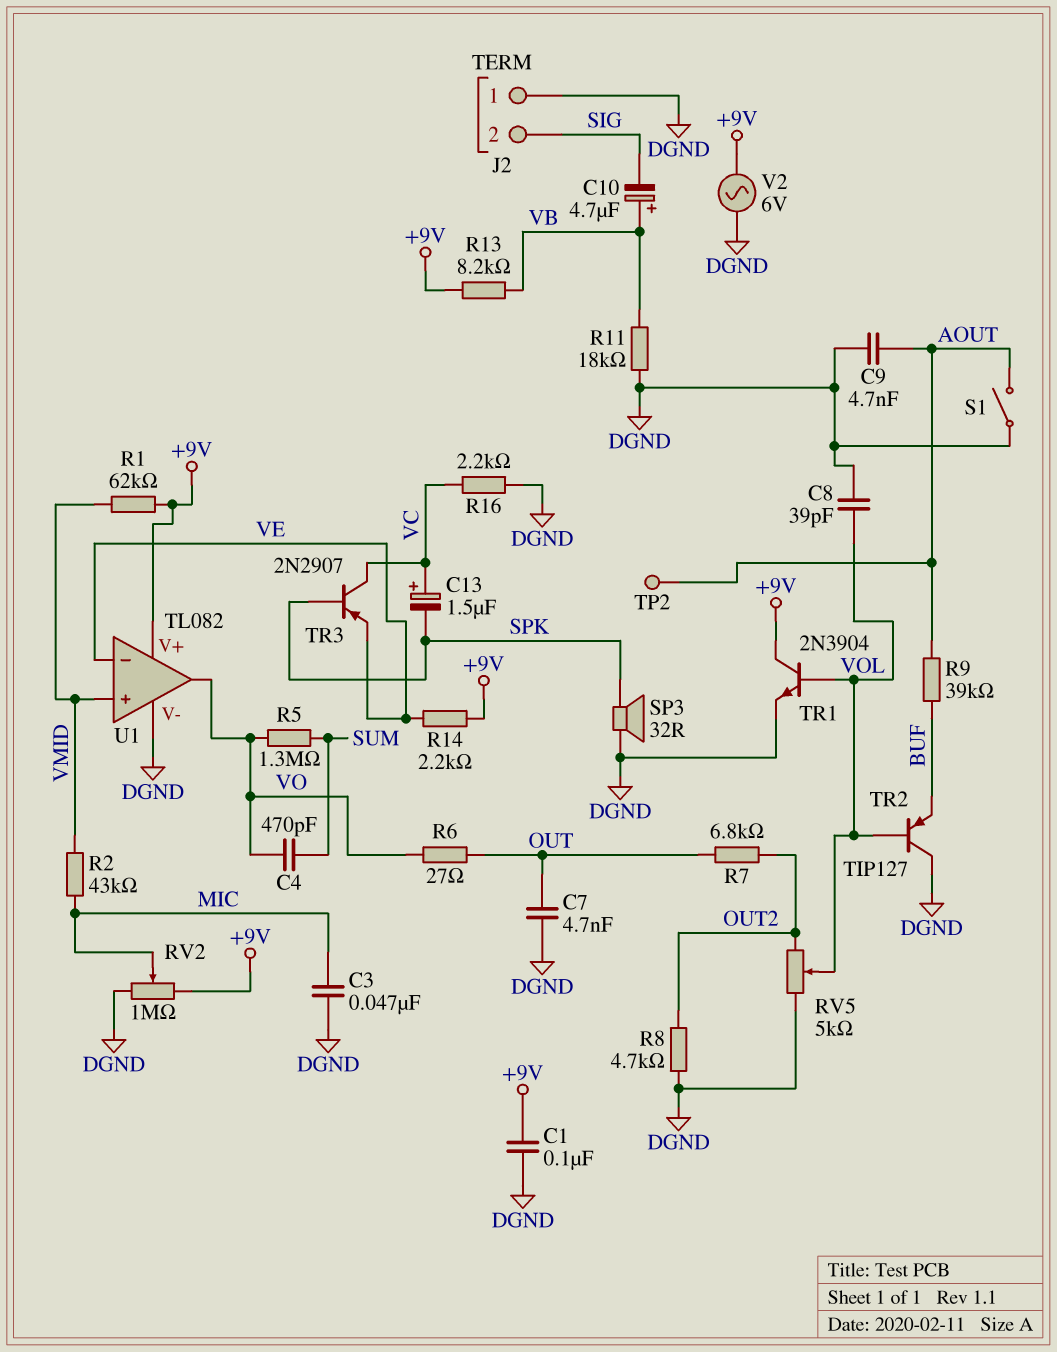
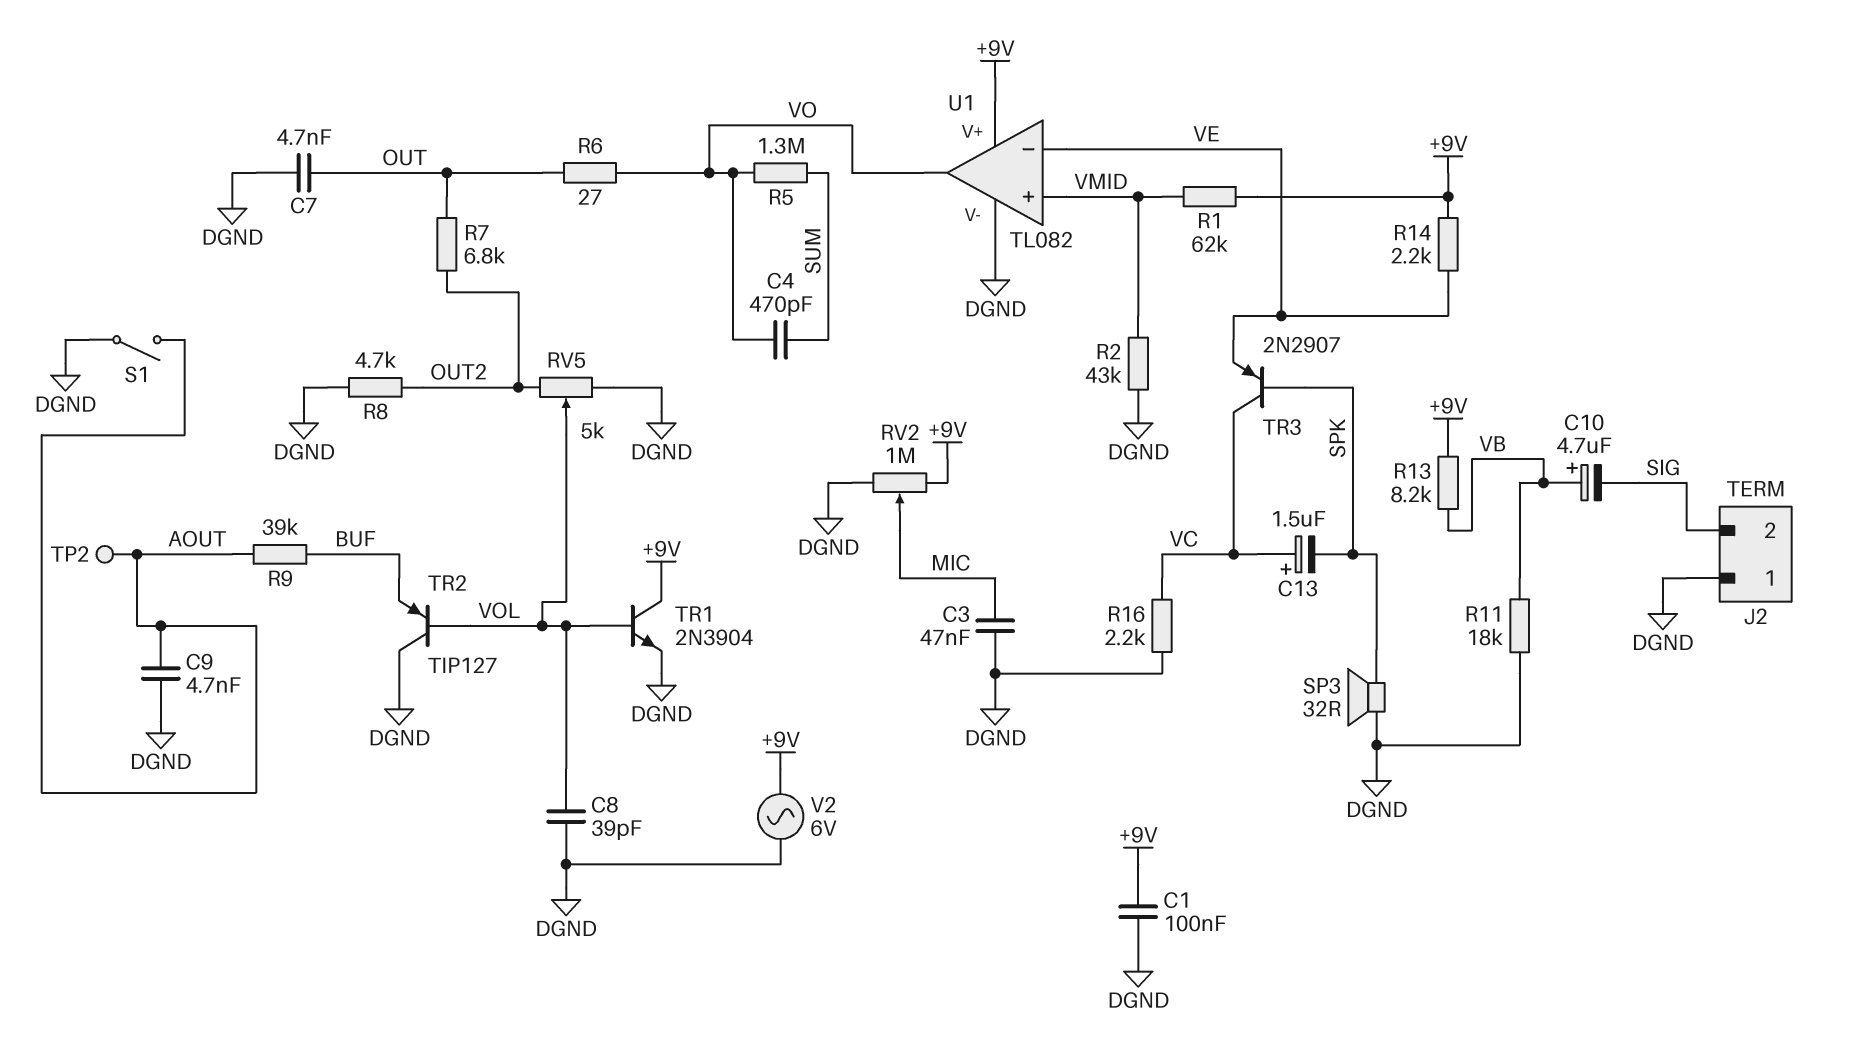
R2: 43k (MIC, VMID) -> 43k (DGND, VMID)

